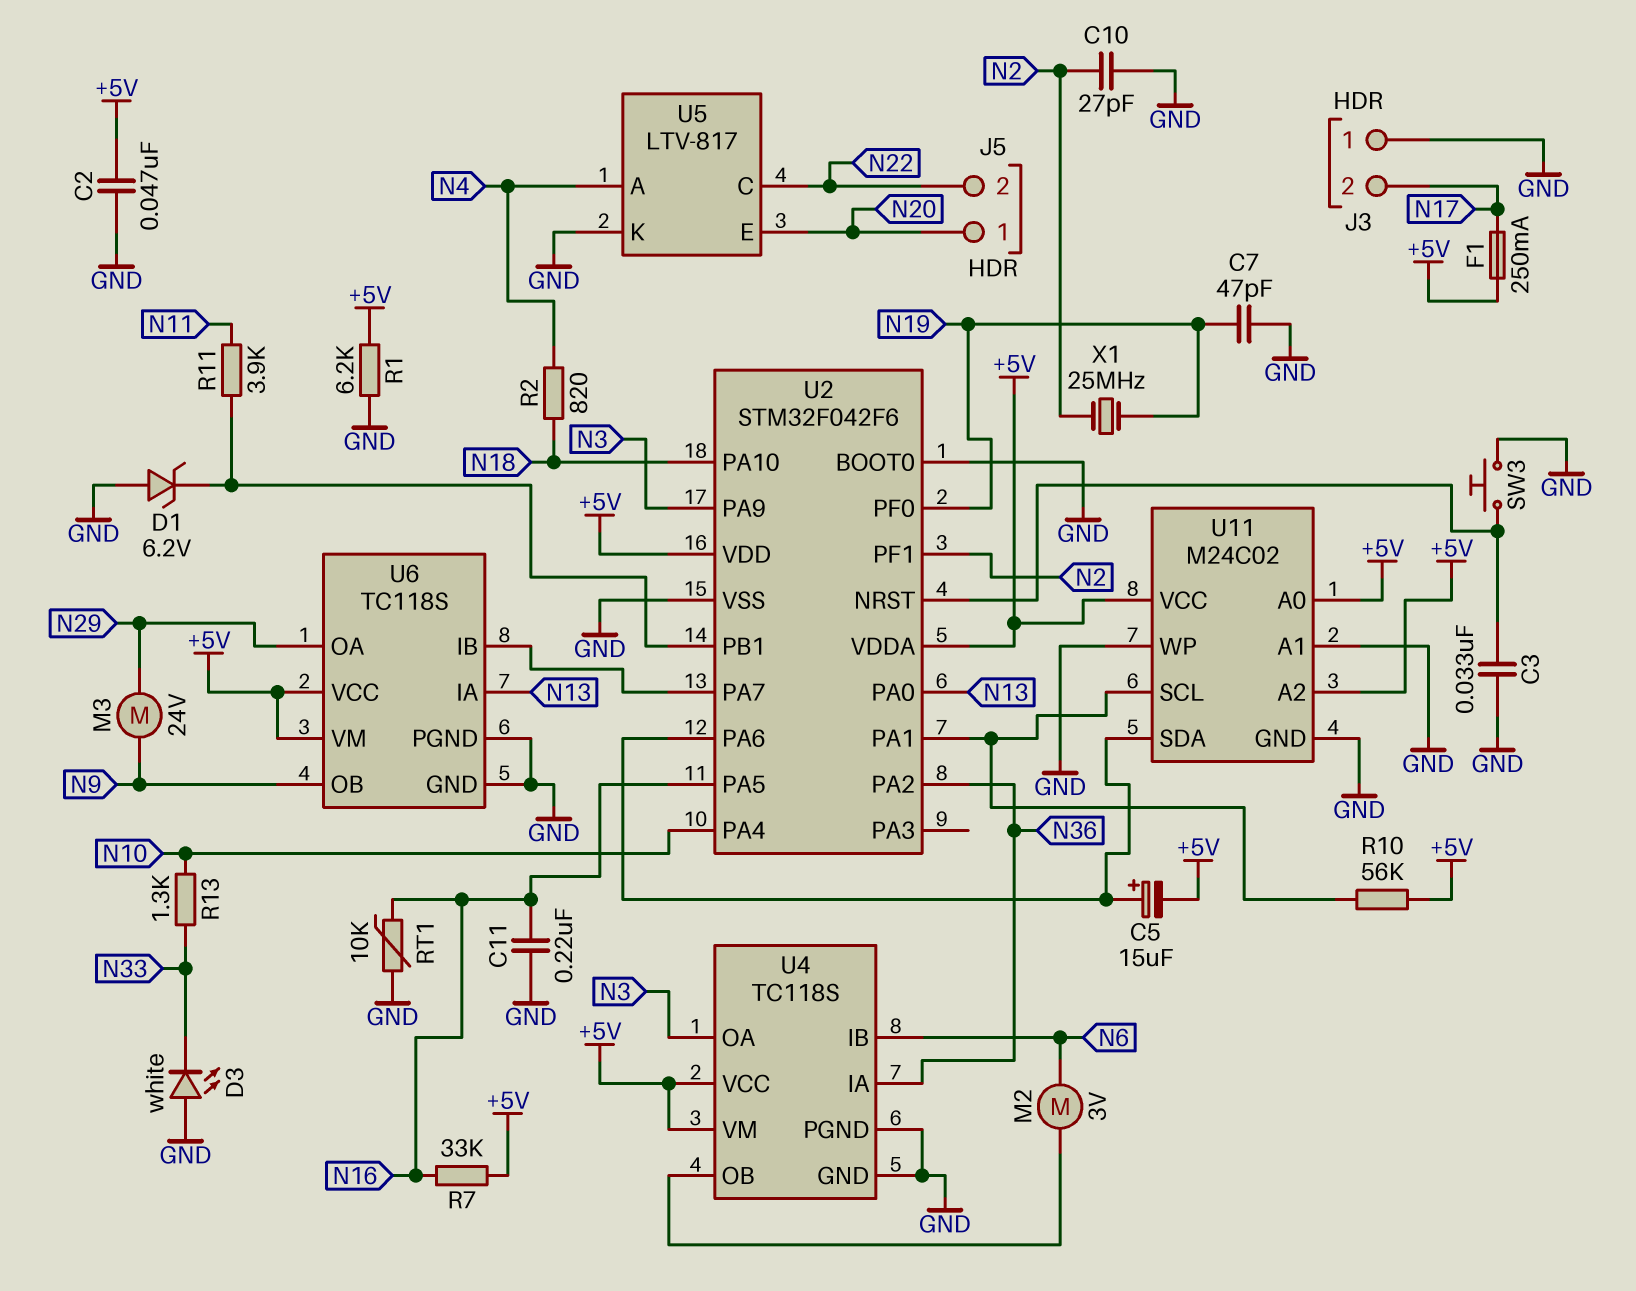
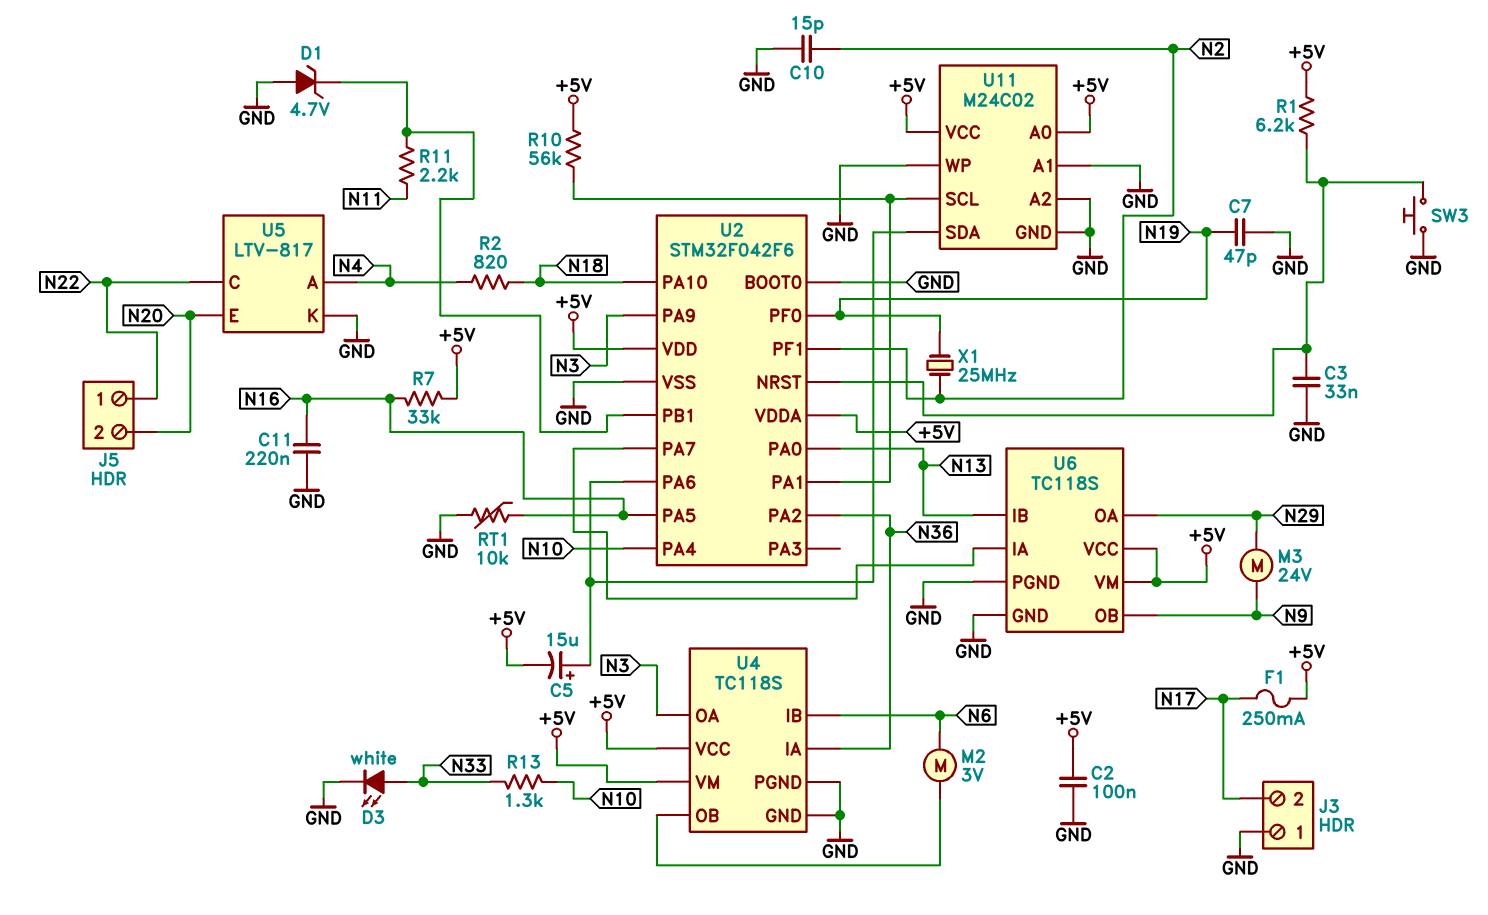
C2: 47nF (+5V, GND) -> 100nF (+5V, GND)
C10: 27pF (GND, N2) -> 15pF (GND, N2)
D1: zener 6.2V (A GND, K U2/PB1) -> zener 4.7V (A GND, K U2/PB1)
D3: LED white (A GND, K N33) -> LED white (A N33, K GND)
J5 pin 1: N20 -> N22
J5 pin 2: N22 -> N20
R1: 6.2k (+5V, GND) -> 6.2k (+5V, U2/NRST)
R11: 3.9k (N11, U2/PB1) -> 2.2k (N11, U2/PB1)
U6 pin IA: N13 -> U2/PA7
U6 pin IB: U2/PA7 -> N13
U11 pin A2: +5V -> GND

